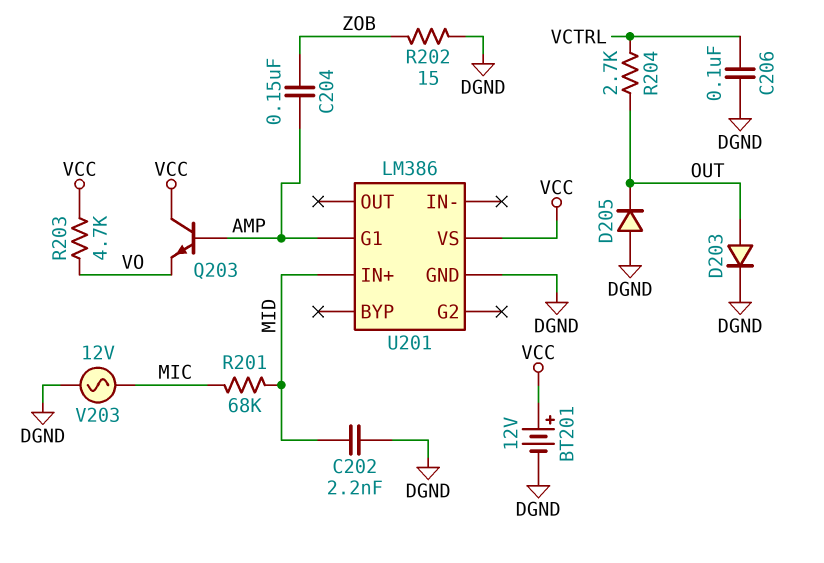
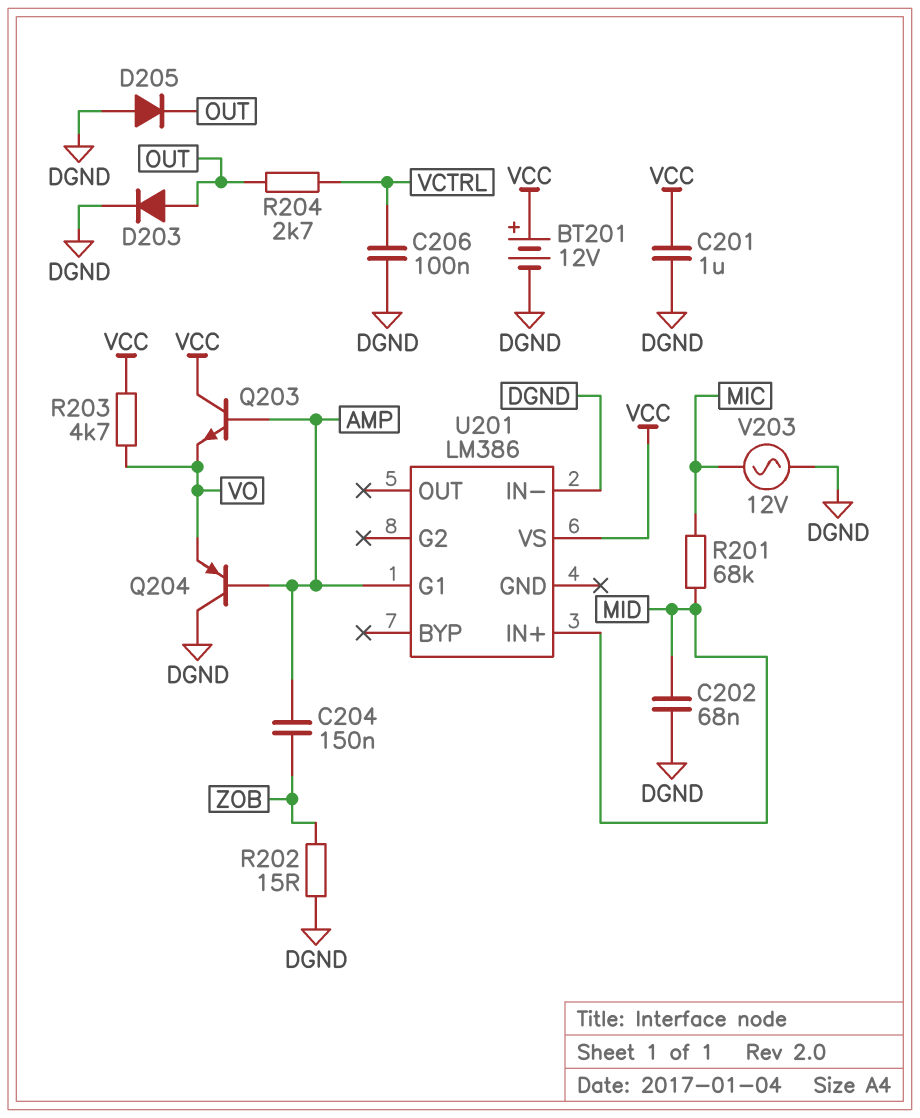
C201: none -> 1uF (DGND, VCC)
C202: 2.2nF (DGND, MID) -> 68nF (DGND, MID)
Q204: none -> PNP (B AMP, C DGND, E VO)
U201 pin GND: DGND -> none
U201 pin IN-: none -> DGND

